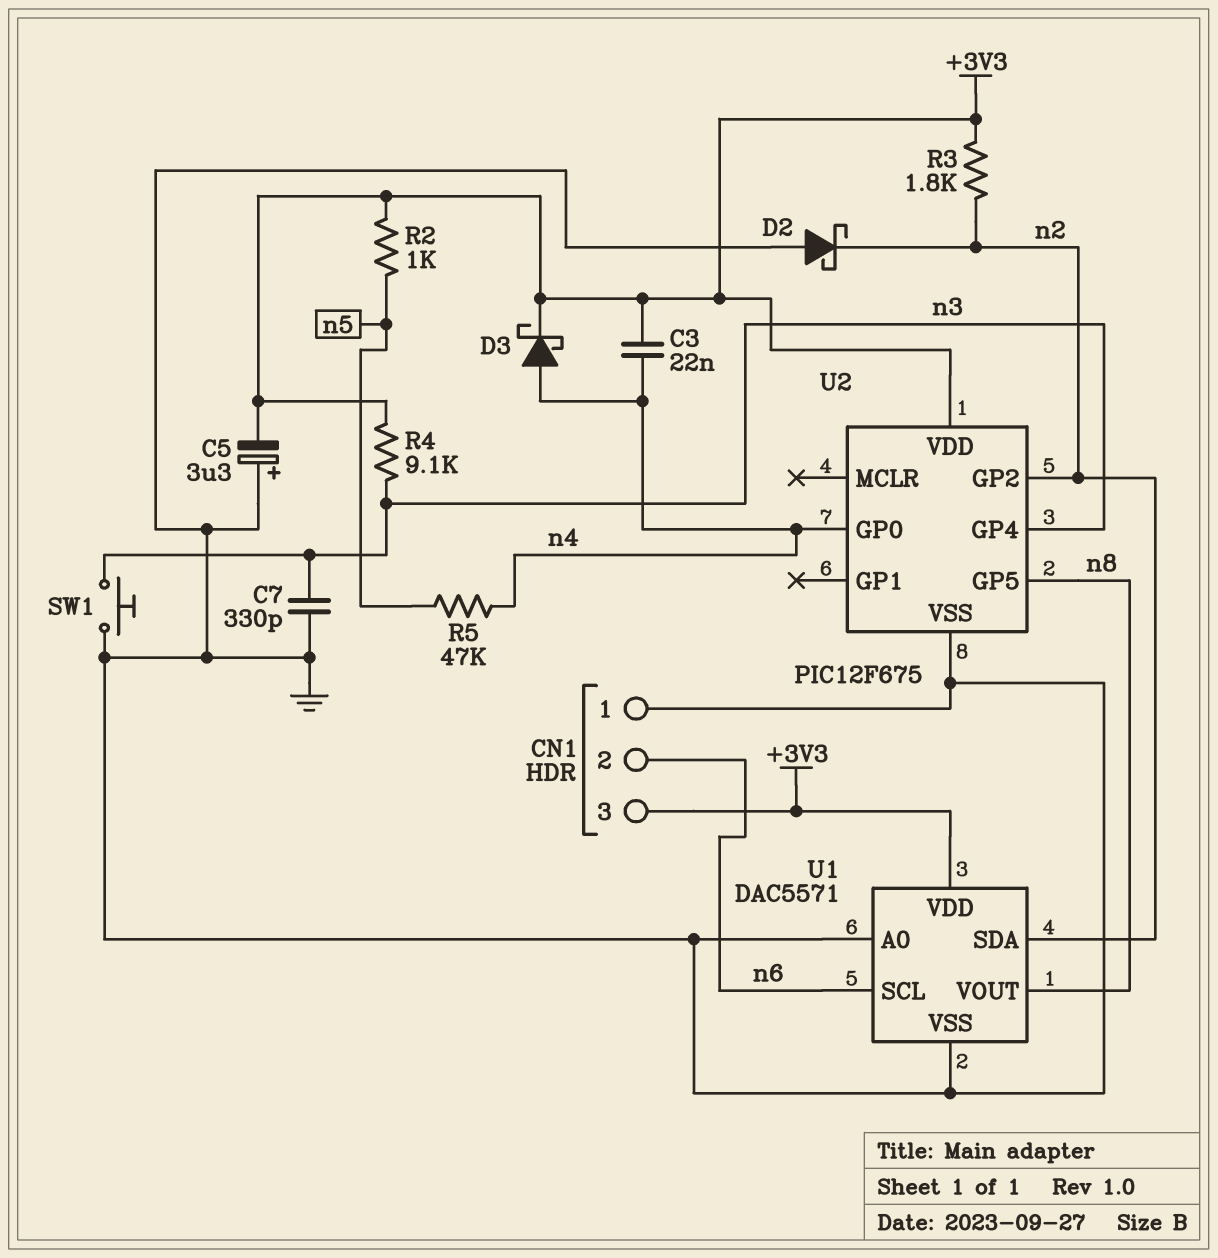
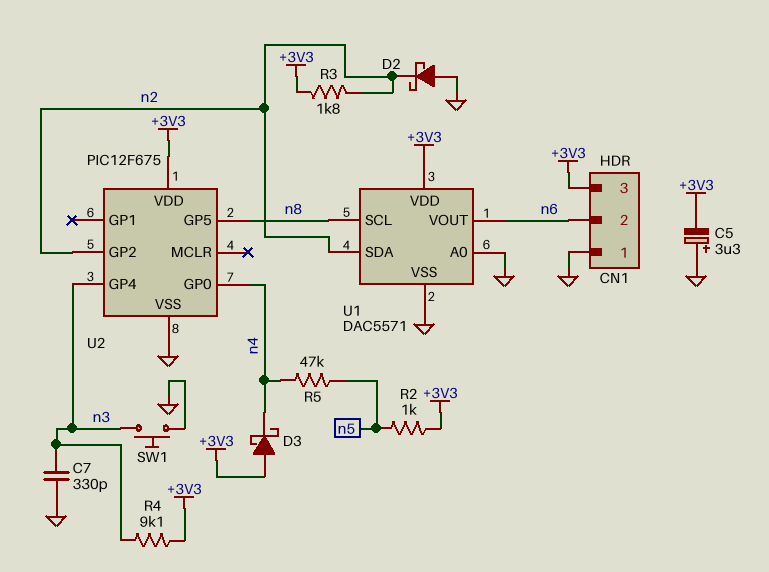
C3: 22nF (+3V3, n4) -> none
D3: schottky (A n4, K +3V3) -> schottky (A +3V3, K n4)
U1 pin SCL: n6 -> n8
U1 pin VOUT: n8 -> n6

